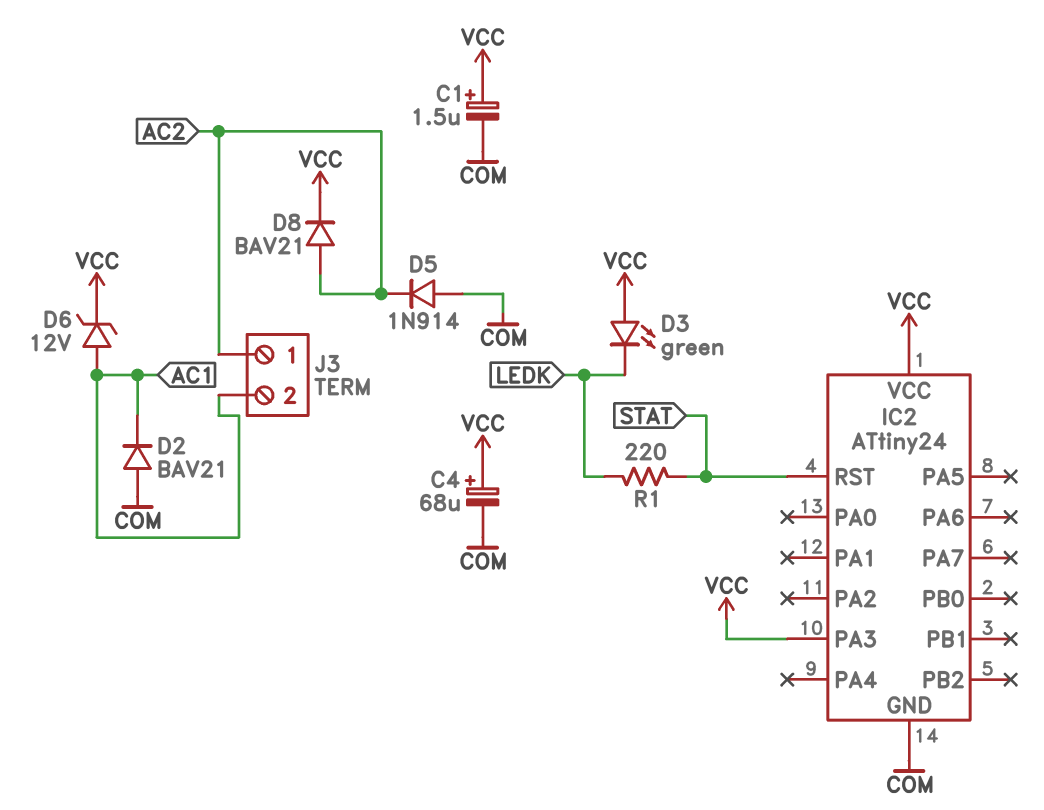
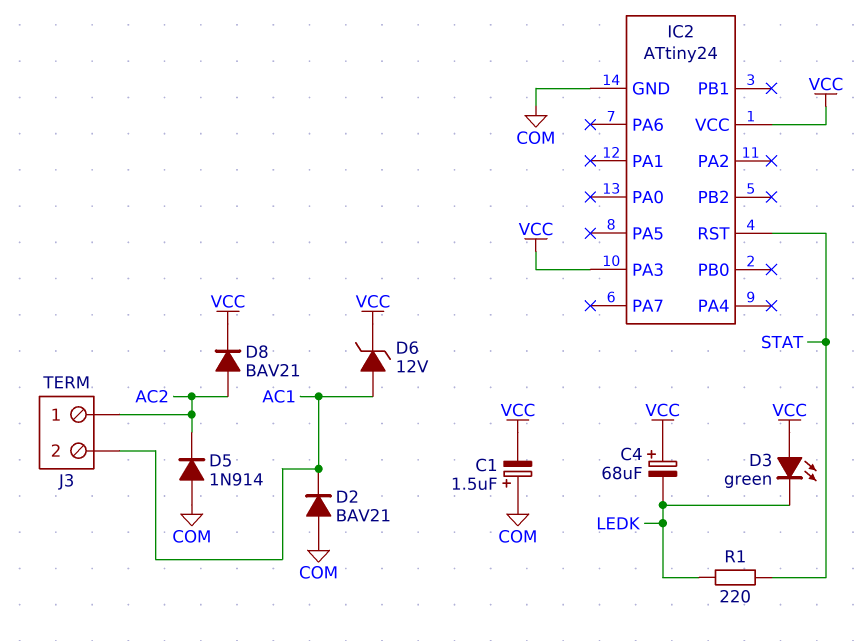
C1: 1.5uF (plus VCC, minus COM) -> 1.5uF (plus COM, minus VCC)
C4: 68uF (plus VCC, minus COM) -> 68uF (plus VCC, minus LEDK)

